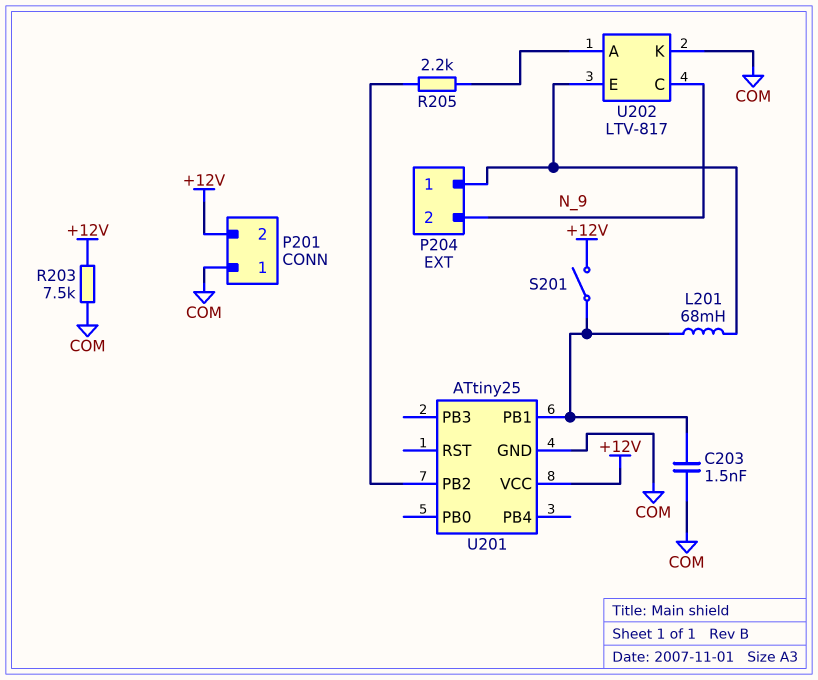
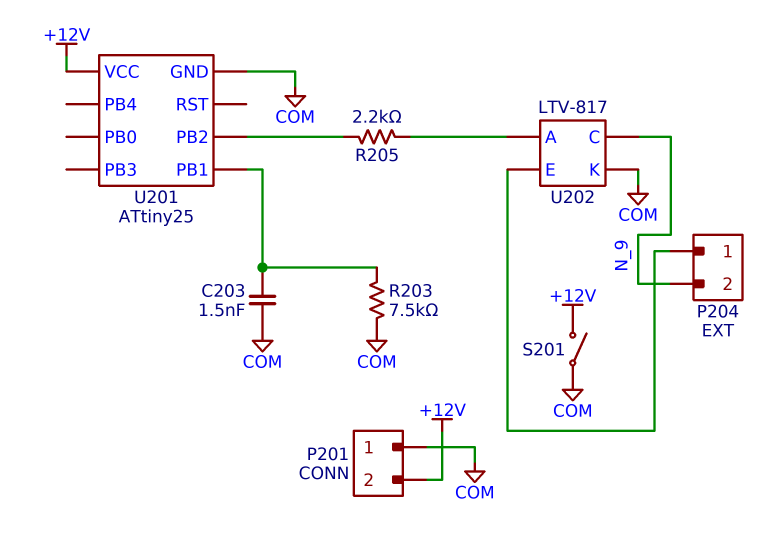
L201: 68mH (P204/1, U201/PB1) -> none
R203: 7.5k (+12V, COM) -> 7.5k (COM, U201/PB1)
S201: switch (+12V, U201/PB1) -> switch (+12V, COM)

